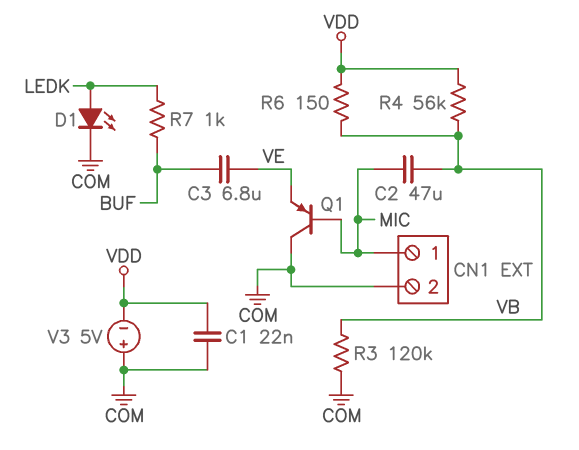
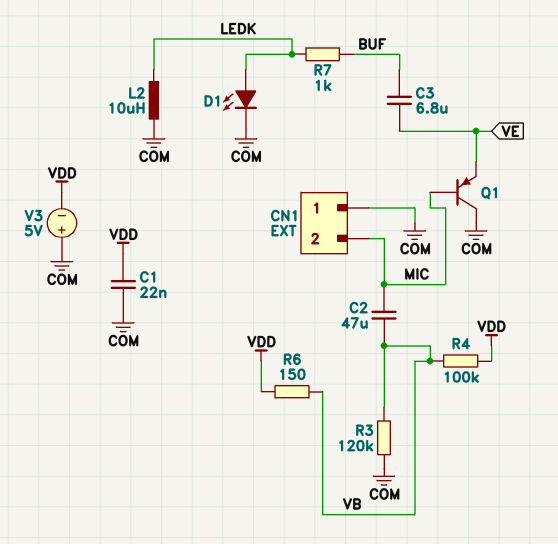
CN1 pin 1: MIC -> COM
CN1 pin 2: COM -> MIC
L2: none -> 10uH (COM, LEDK)
R4: 56k (VB, VDD) -> 100k (VB, VDD)

